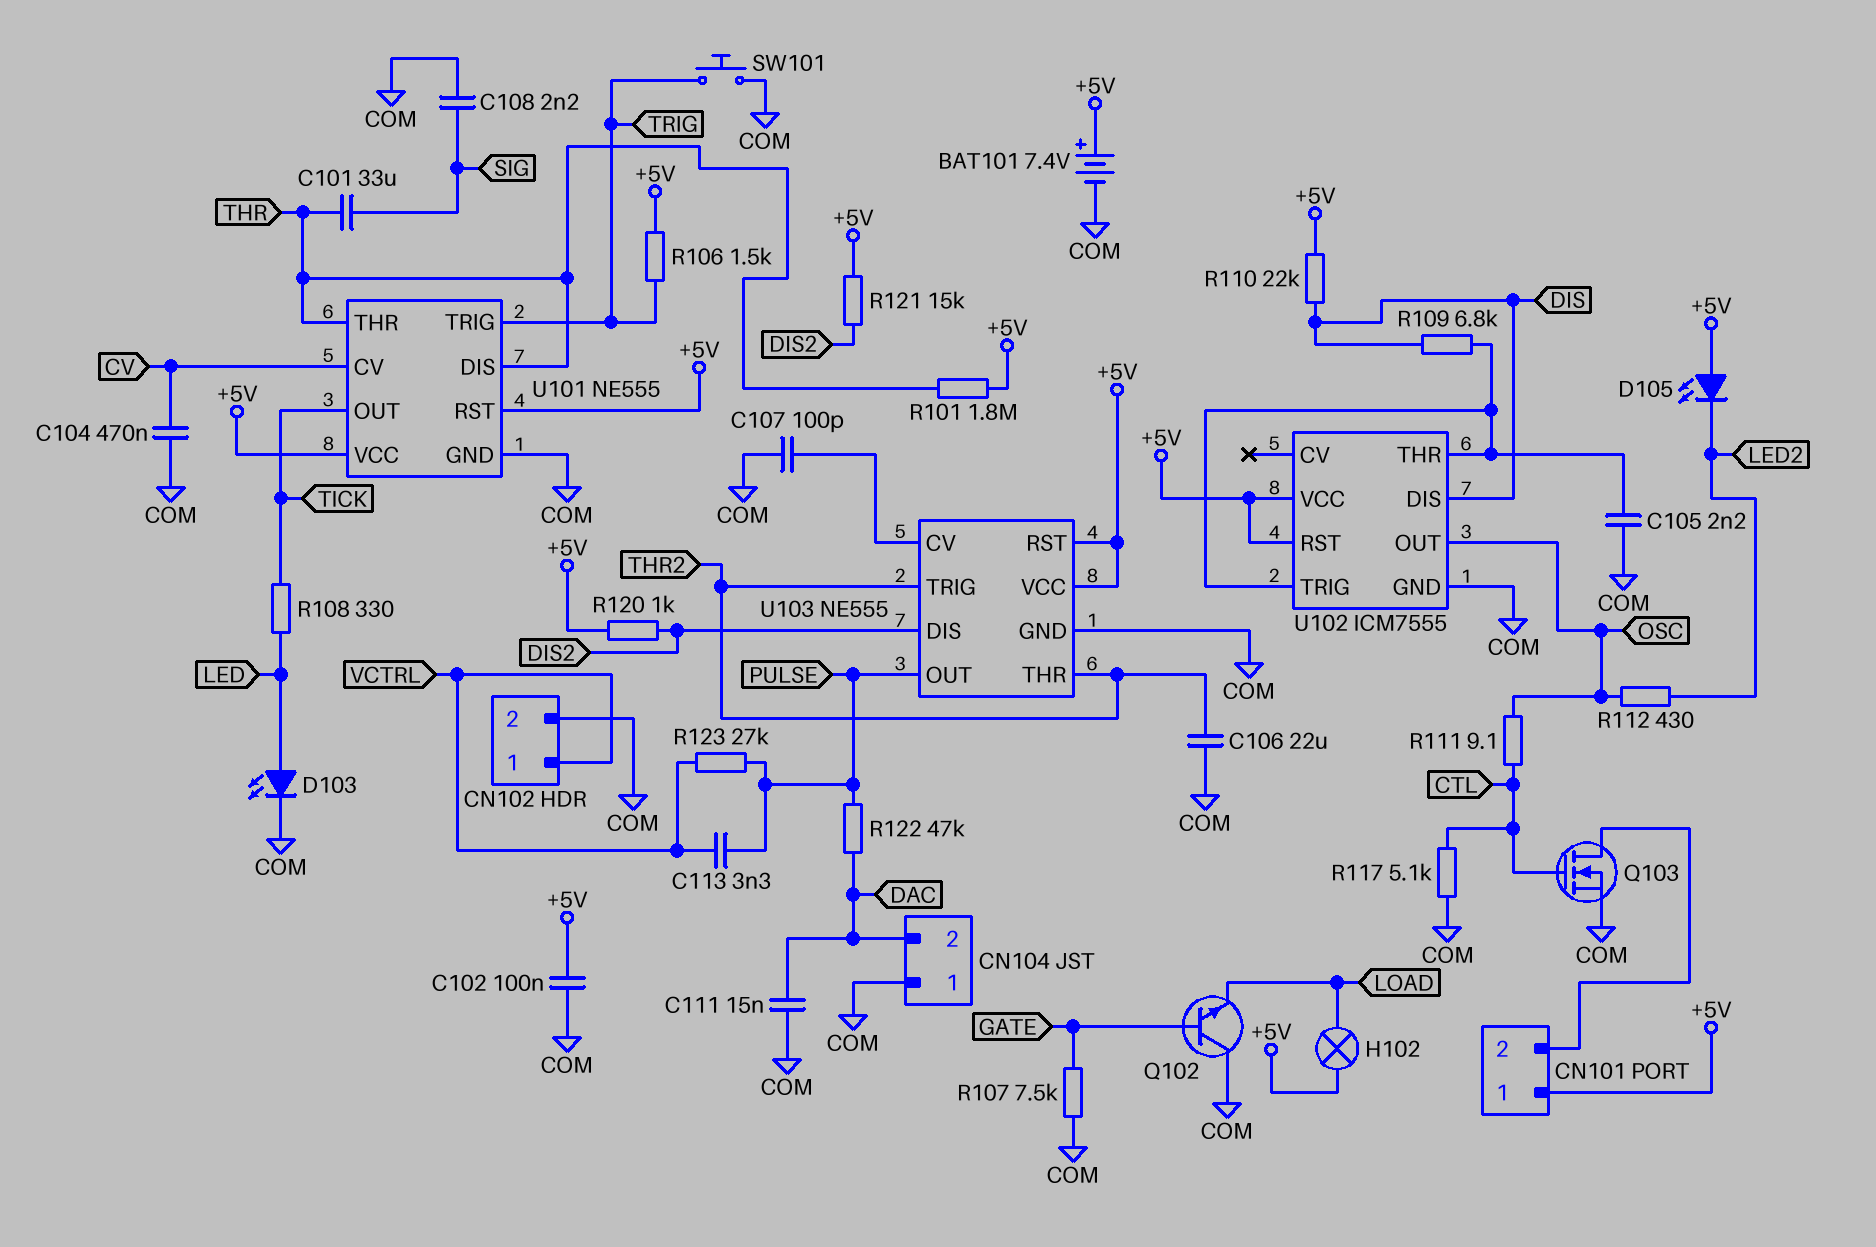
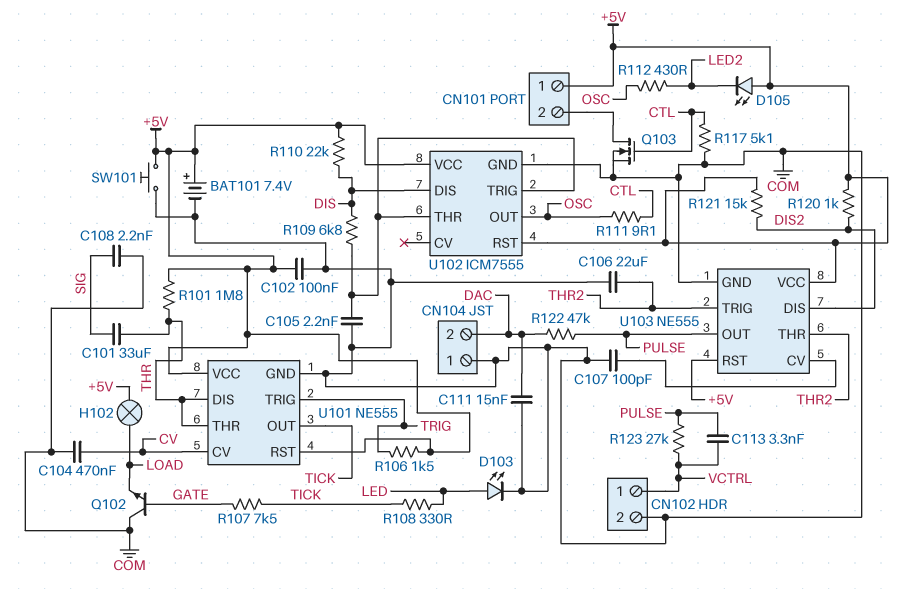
R107: 7.5k (COM, GATE) -> 7.5k (GATE, TICK)
SW101: button (COM, TRIG) -> button (+5V, COM)

